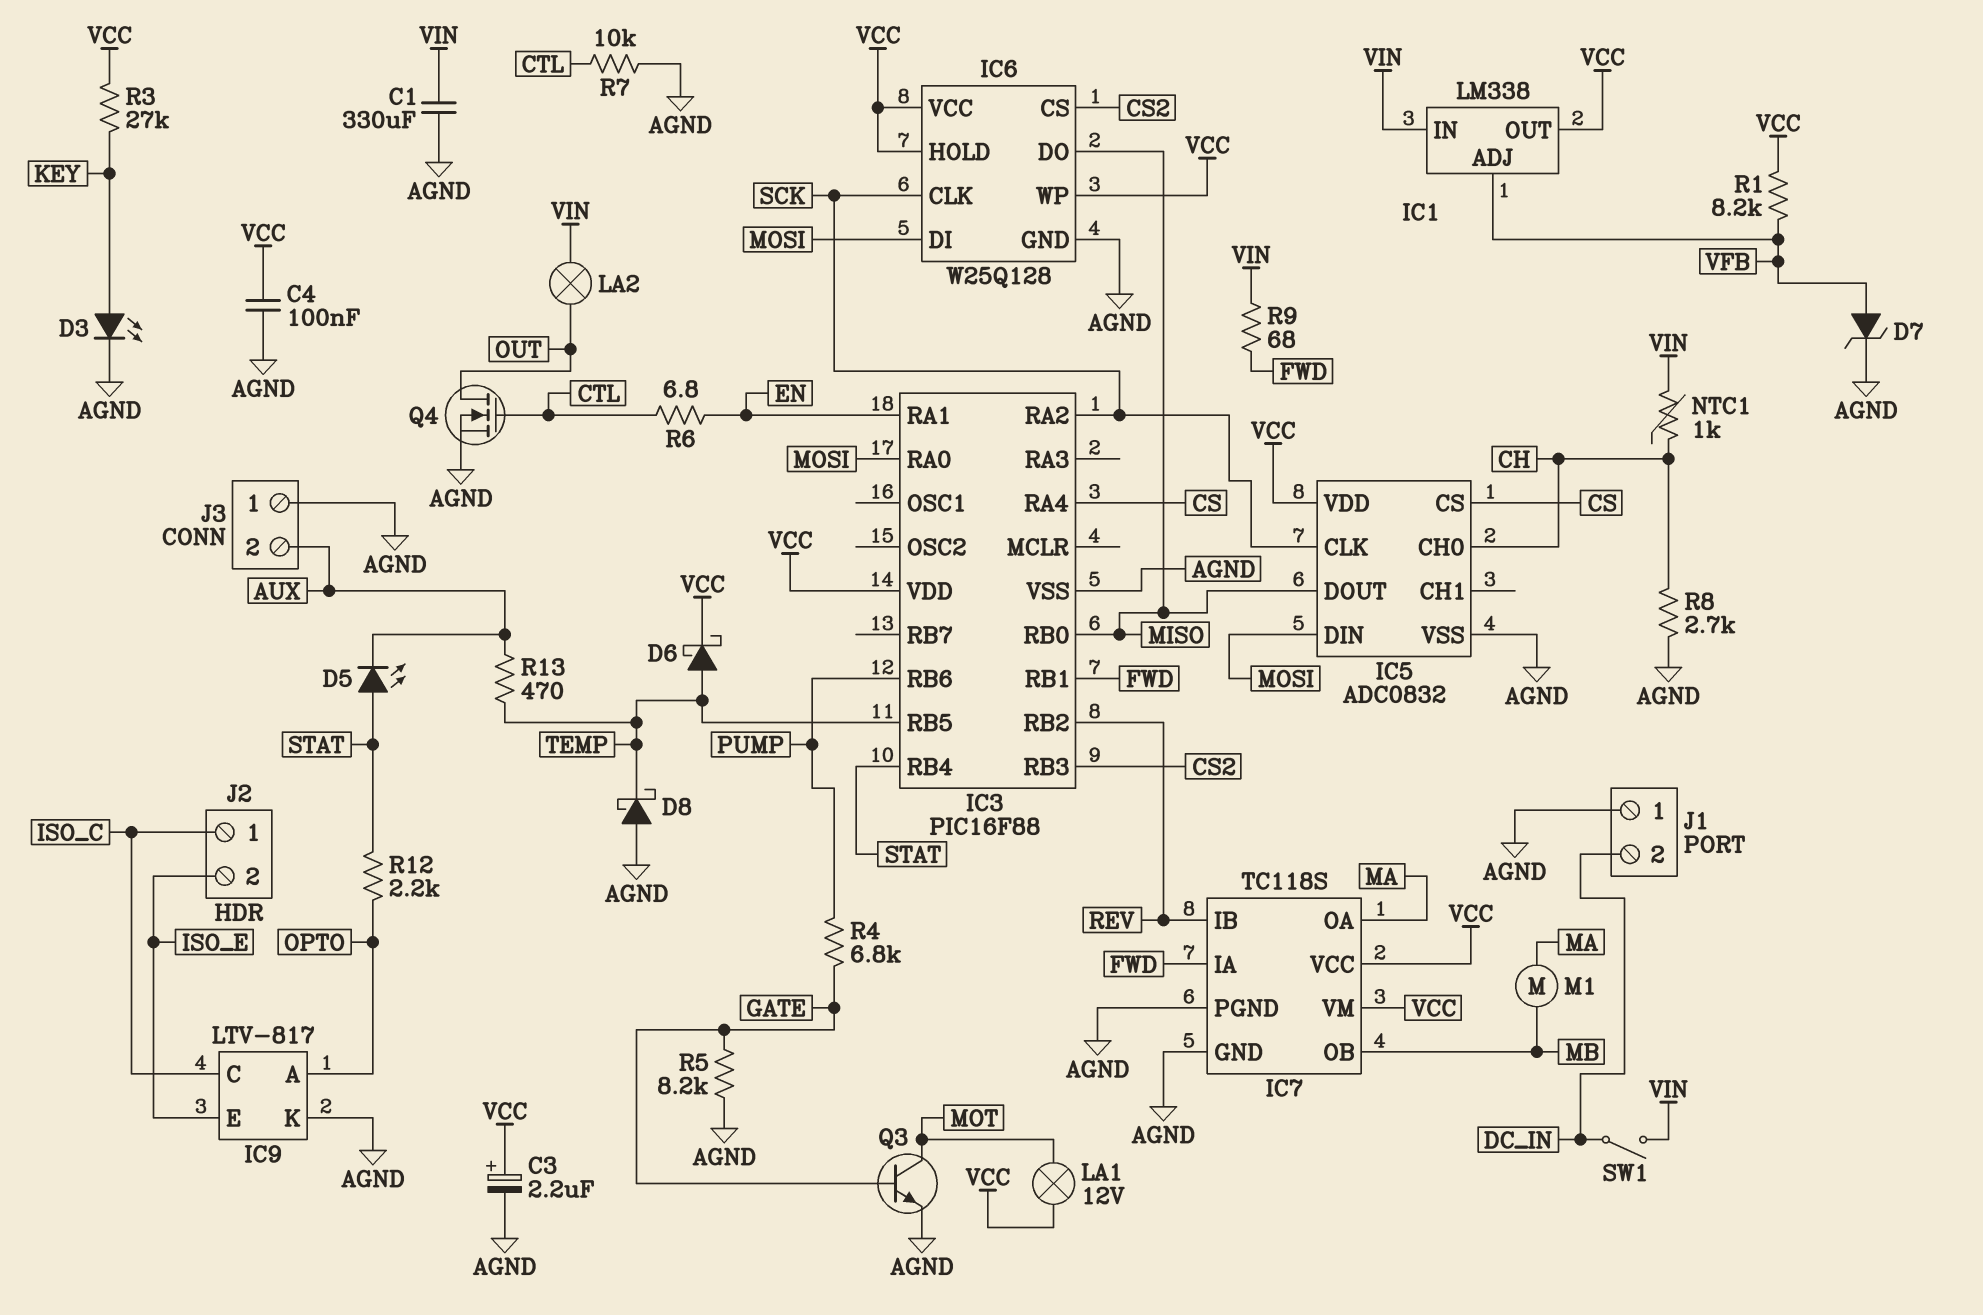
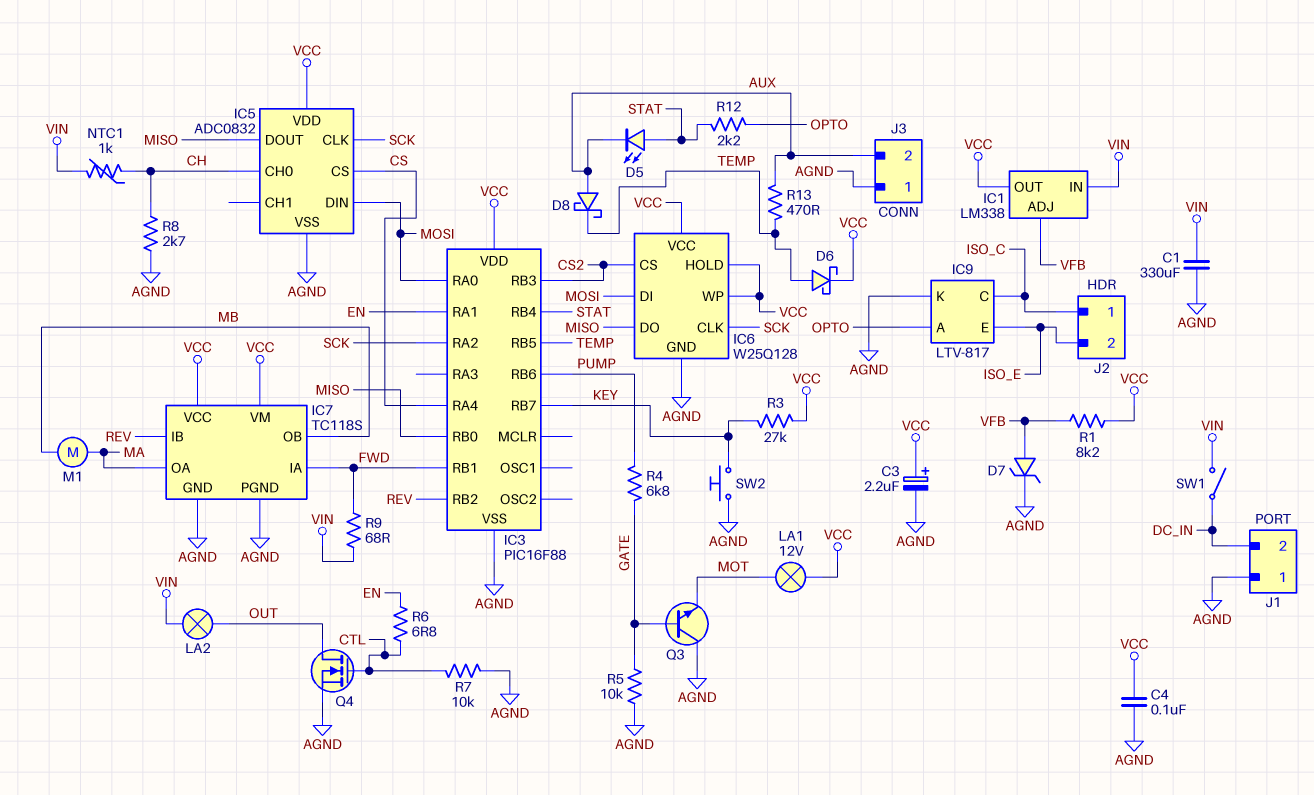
D3: LED (A KEY, K AGND) -> none
D8: schottky (A AGND, K TEMP) -> schottky (A AUX, K TEMP)
IC3 pin RB7: none -> KEY
Q3: NPN (B GATE, C MOT, E AGND) -> NPN (B GATE, C AGND, E MOT)
R5: 8.2k (AGND, GATE) -> 10k (AGND, GATE)
SW2: none -> button (AGND, KEY)

